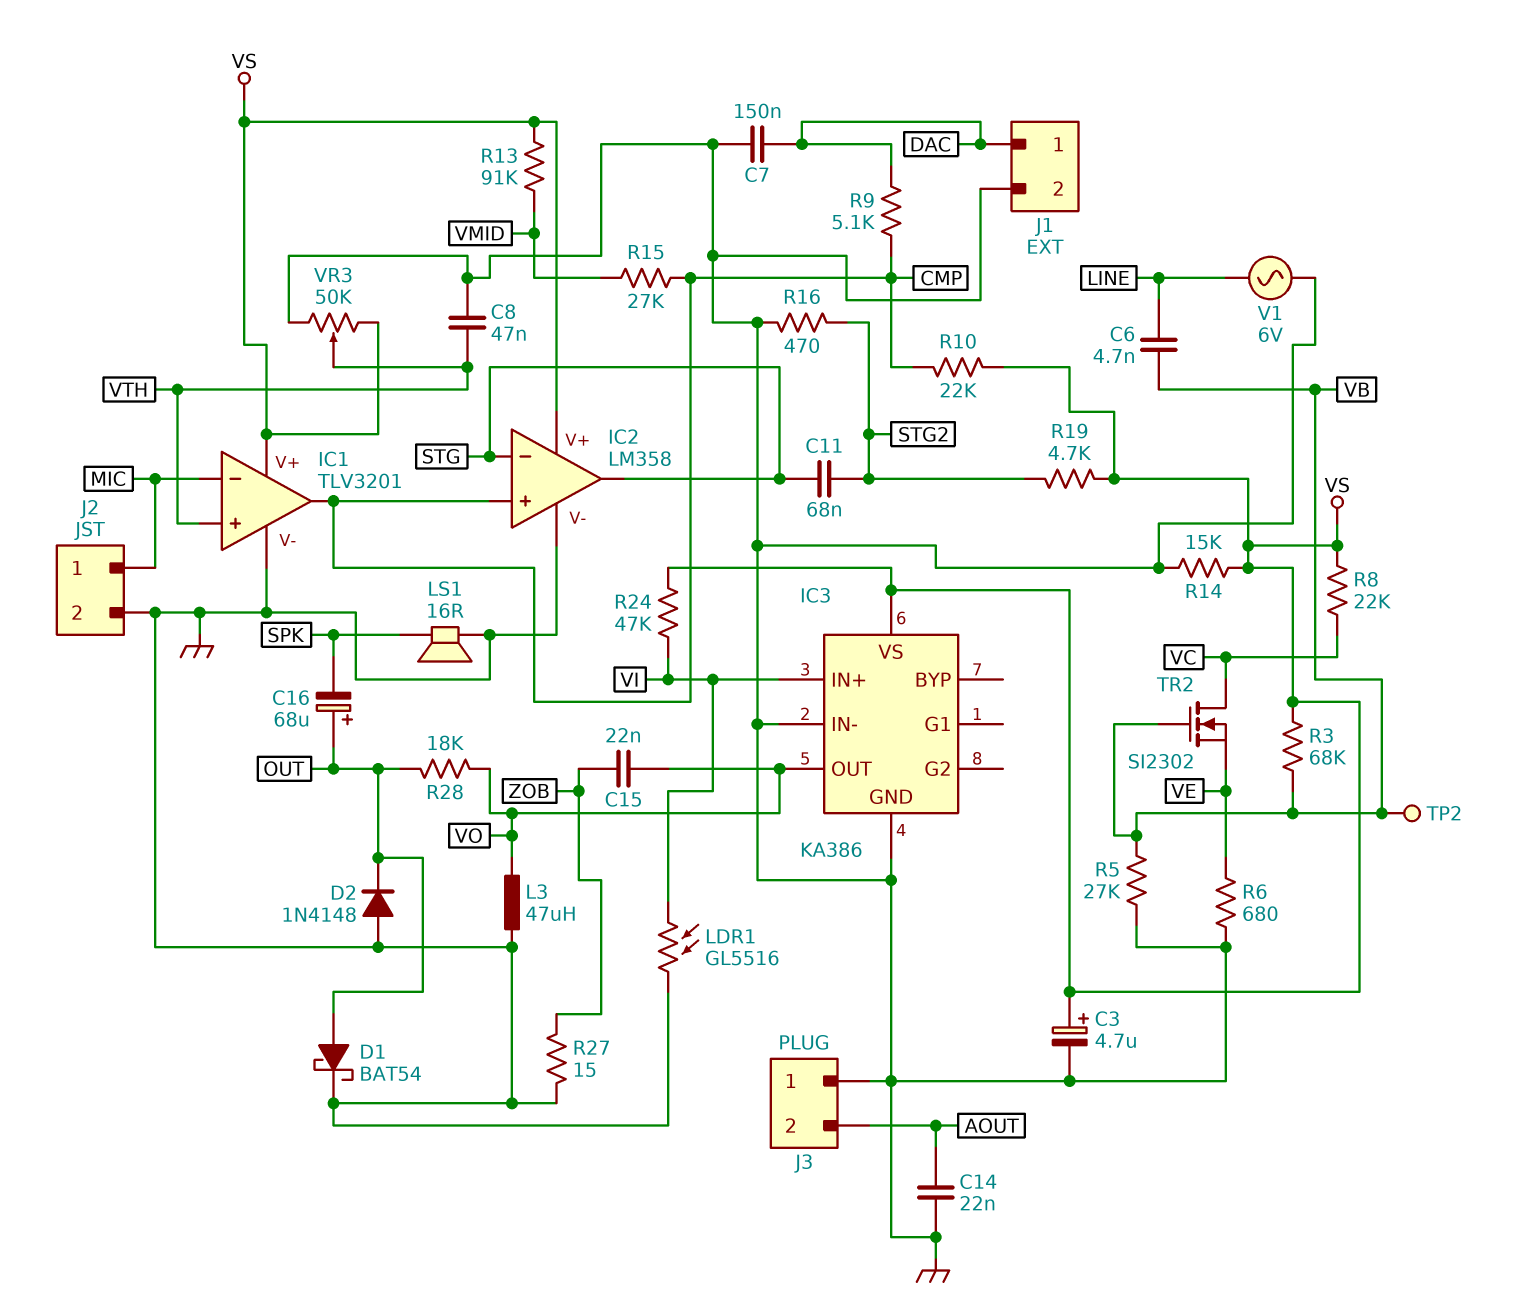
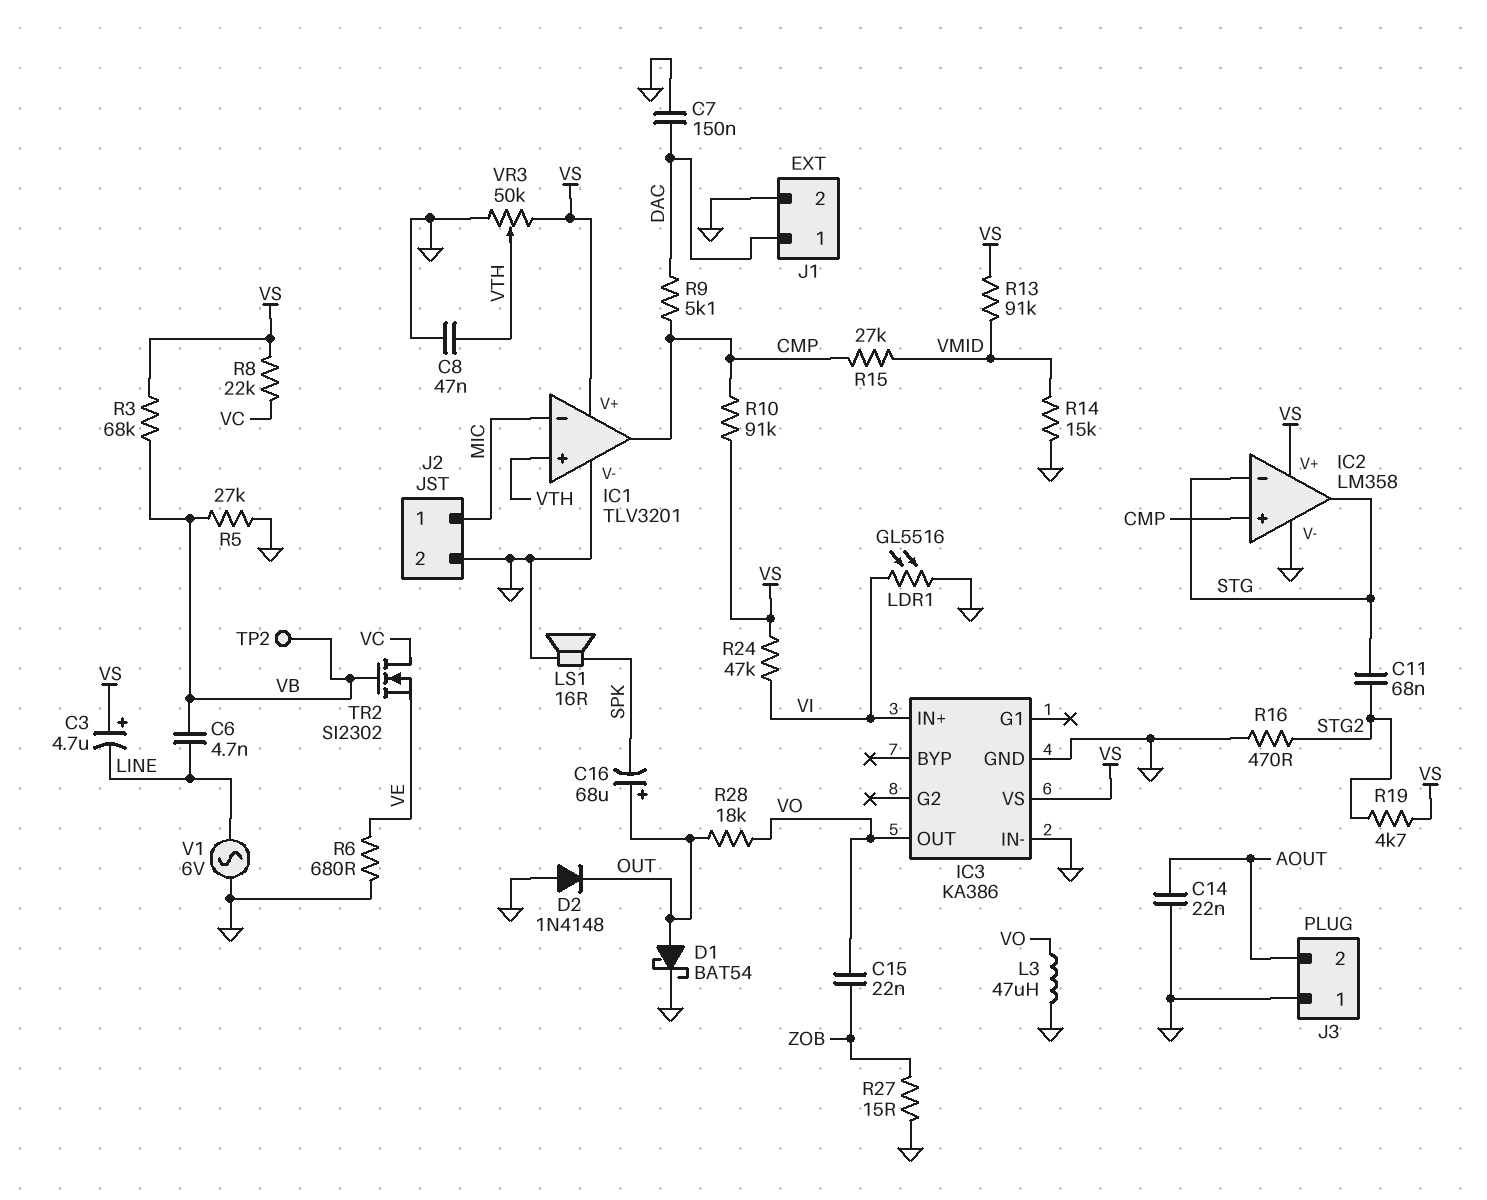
C3: 4.7uF (plus VS, minus GND) -> 4.7uF (plus VS, minus LINE)
R10: 22k (CMP, VS) -> 91k (CMP, VS)
R14: 15k (GND, VS) -> 15k (GND, VMID)

